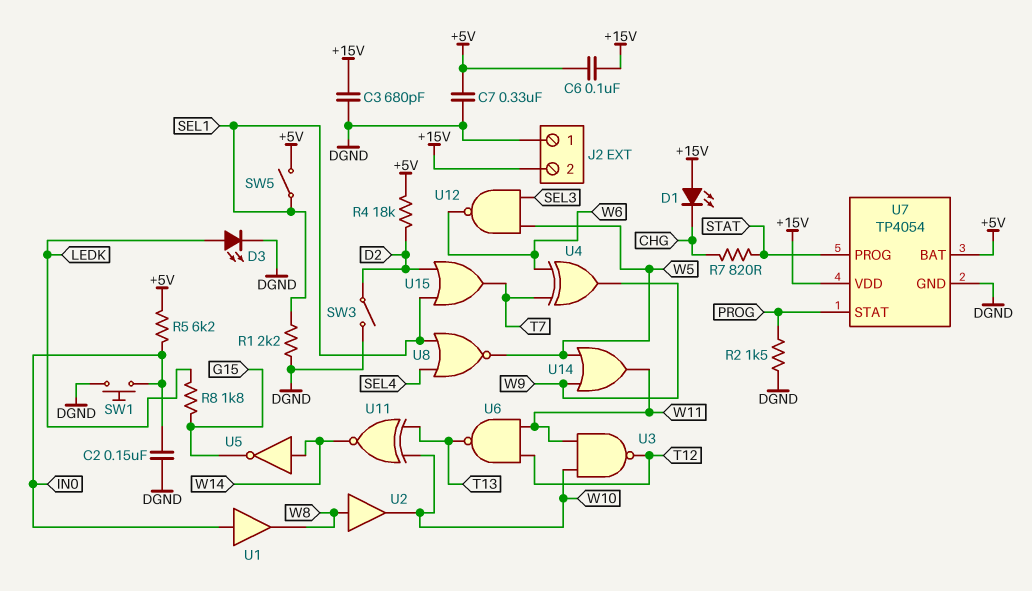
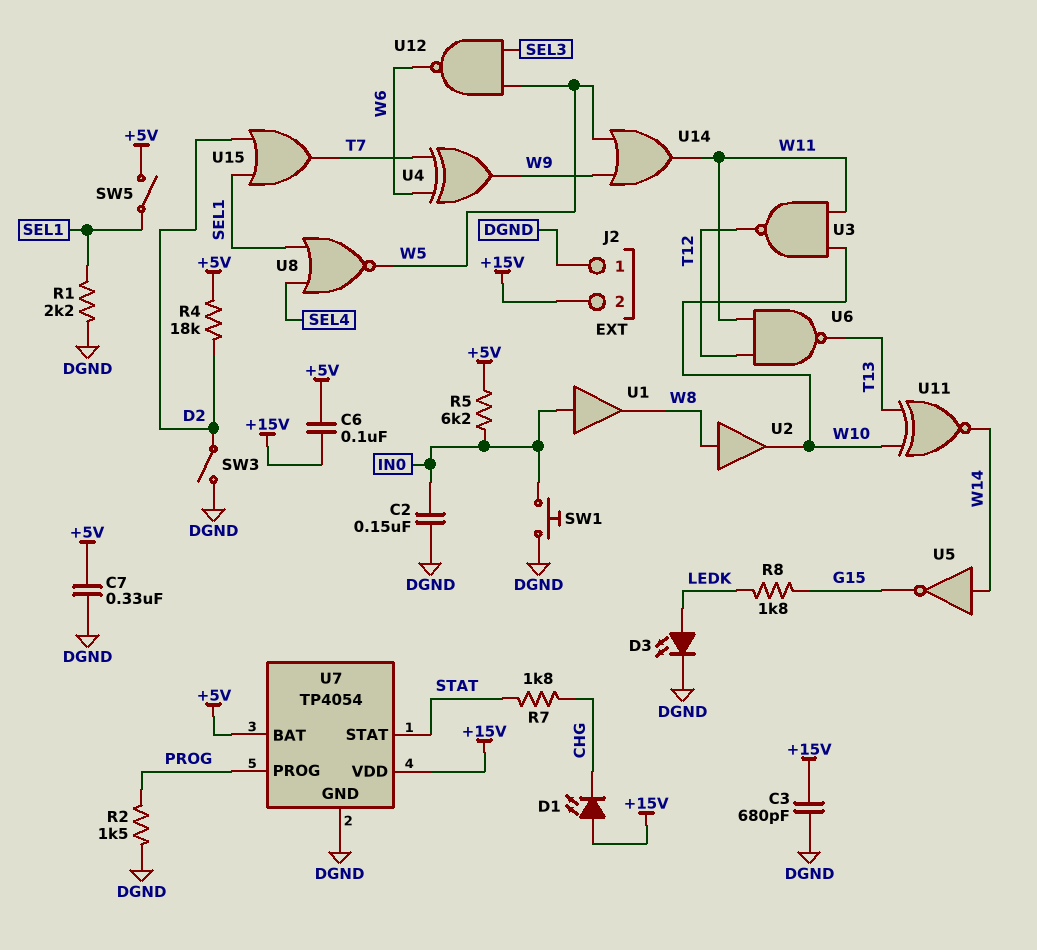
R7: 820 (CHG, STAT) -> 1.8k (CHG, STAT)
U7 pin PROG: STAT -> PROG
U7 pin STAT: PROG -> STAT

